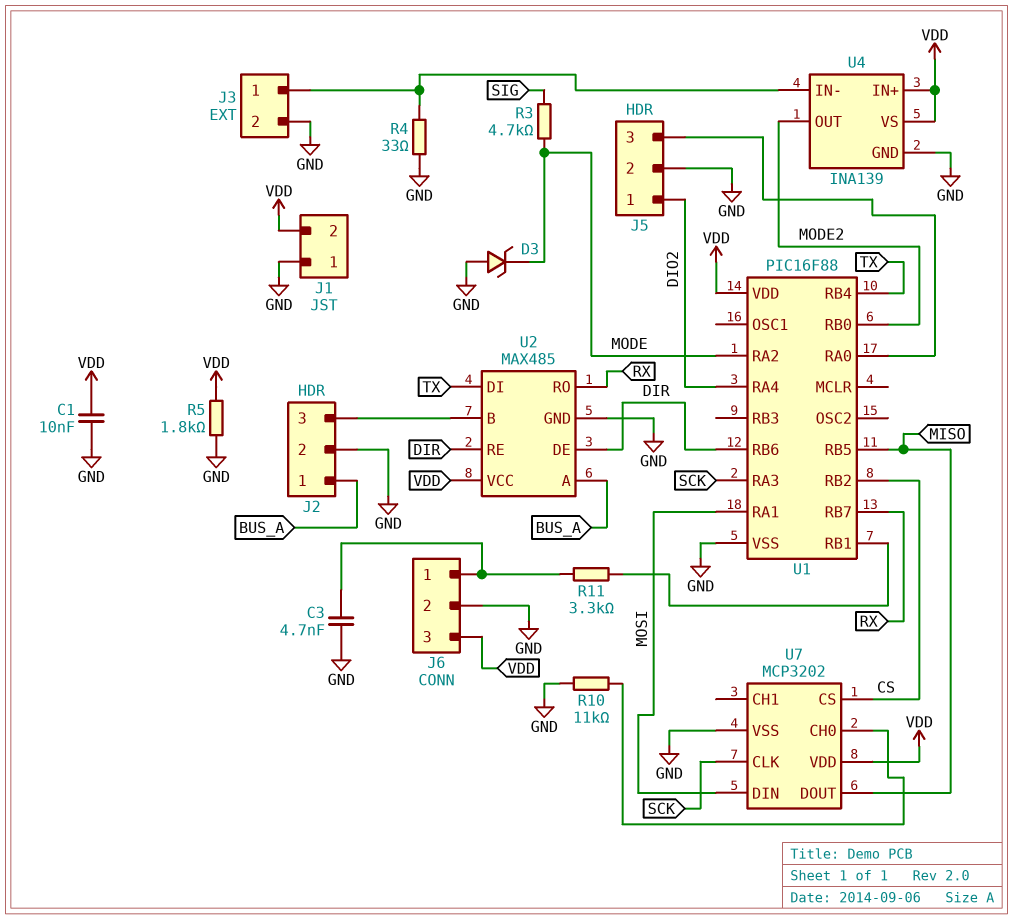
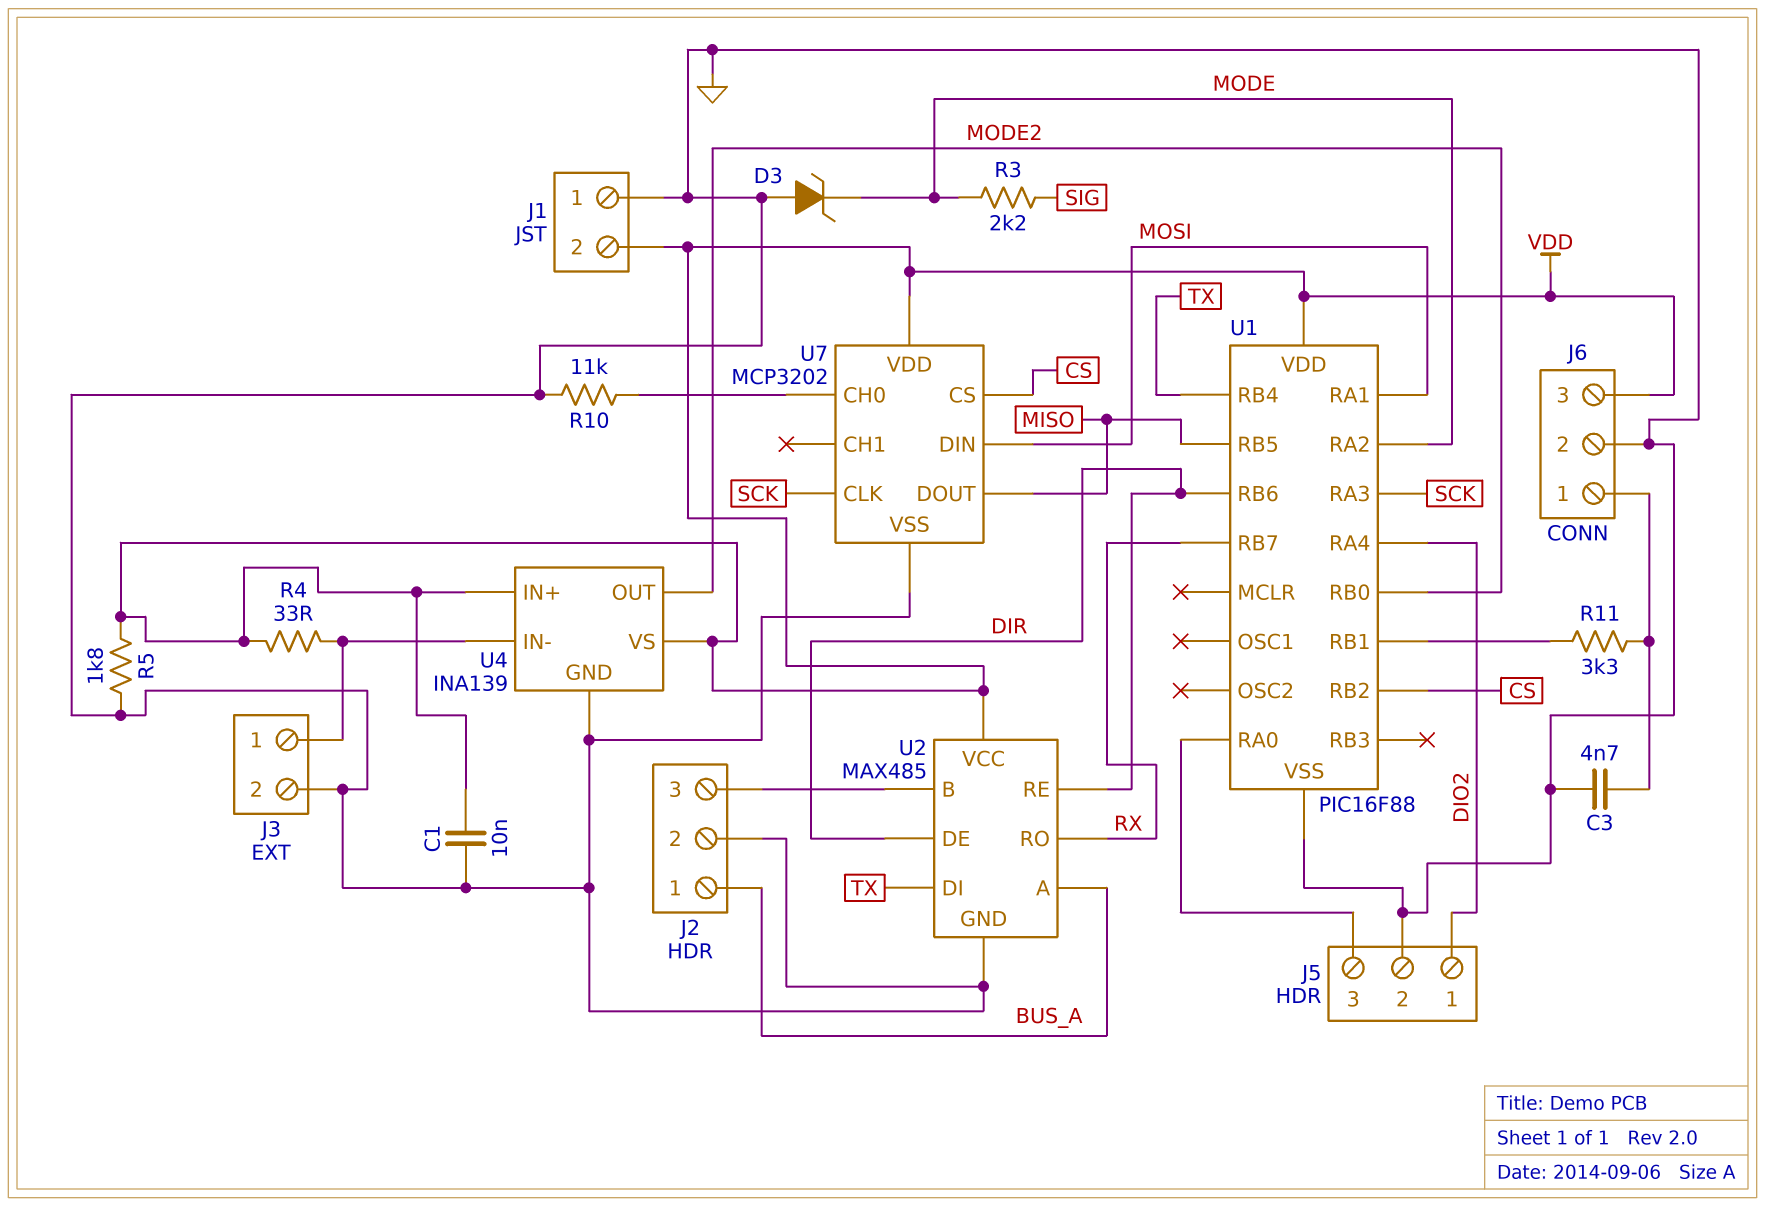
R3: 4.7k (MODE, SIG) -> 2.2k (MODE, SIG)
R4: 33 (GND, J3/1) -> 33 (J3/1, VDD)

